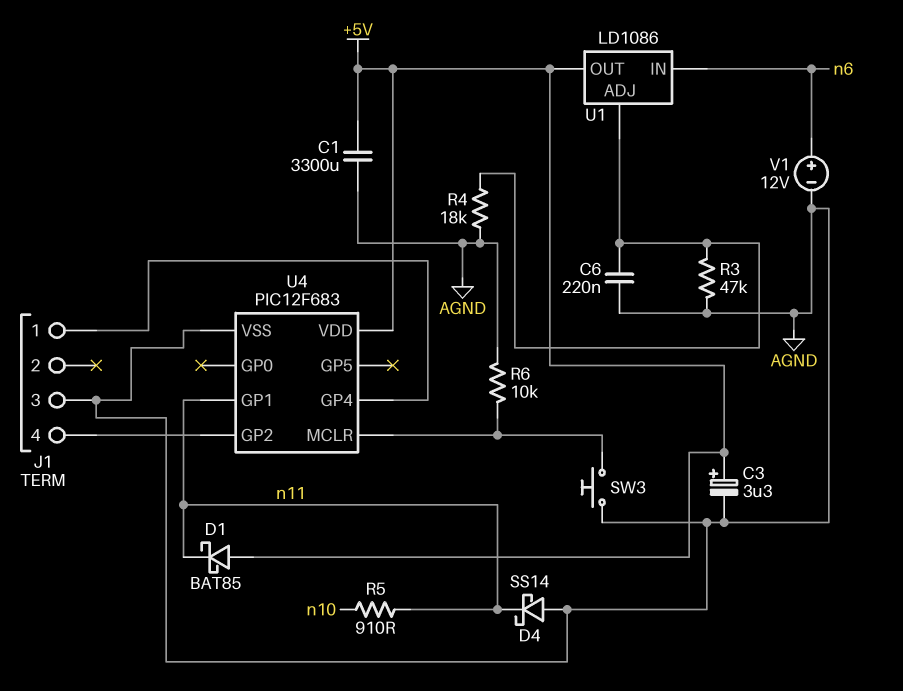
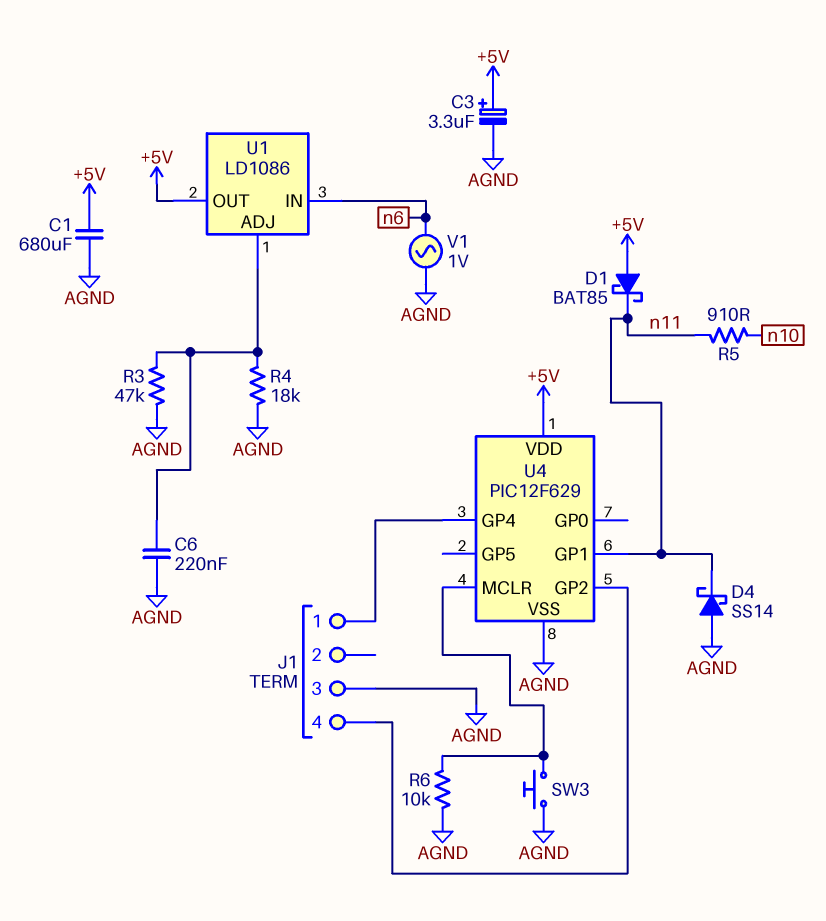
C1: 3300uF (+5V, AGND) -> 680uF (+5V, AGND)
U4: PIC12F683 -> PIC12F629
V1: 12V (plus n6, minus AGND) -> AC 1V (AGND, n6)

